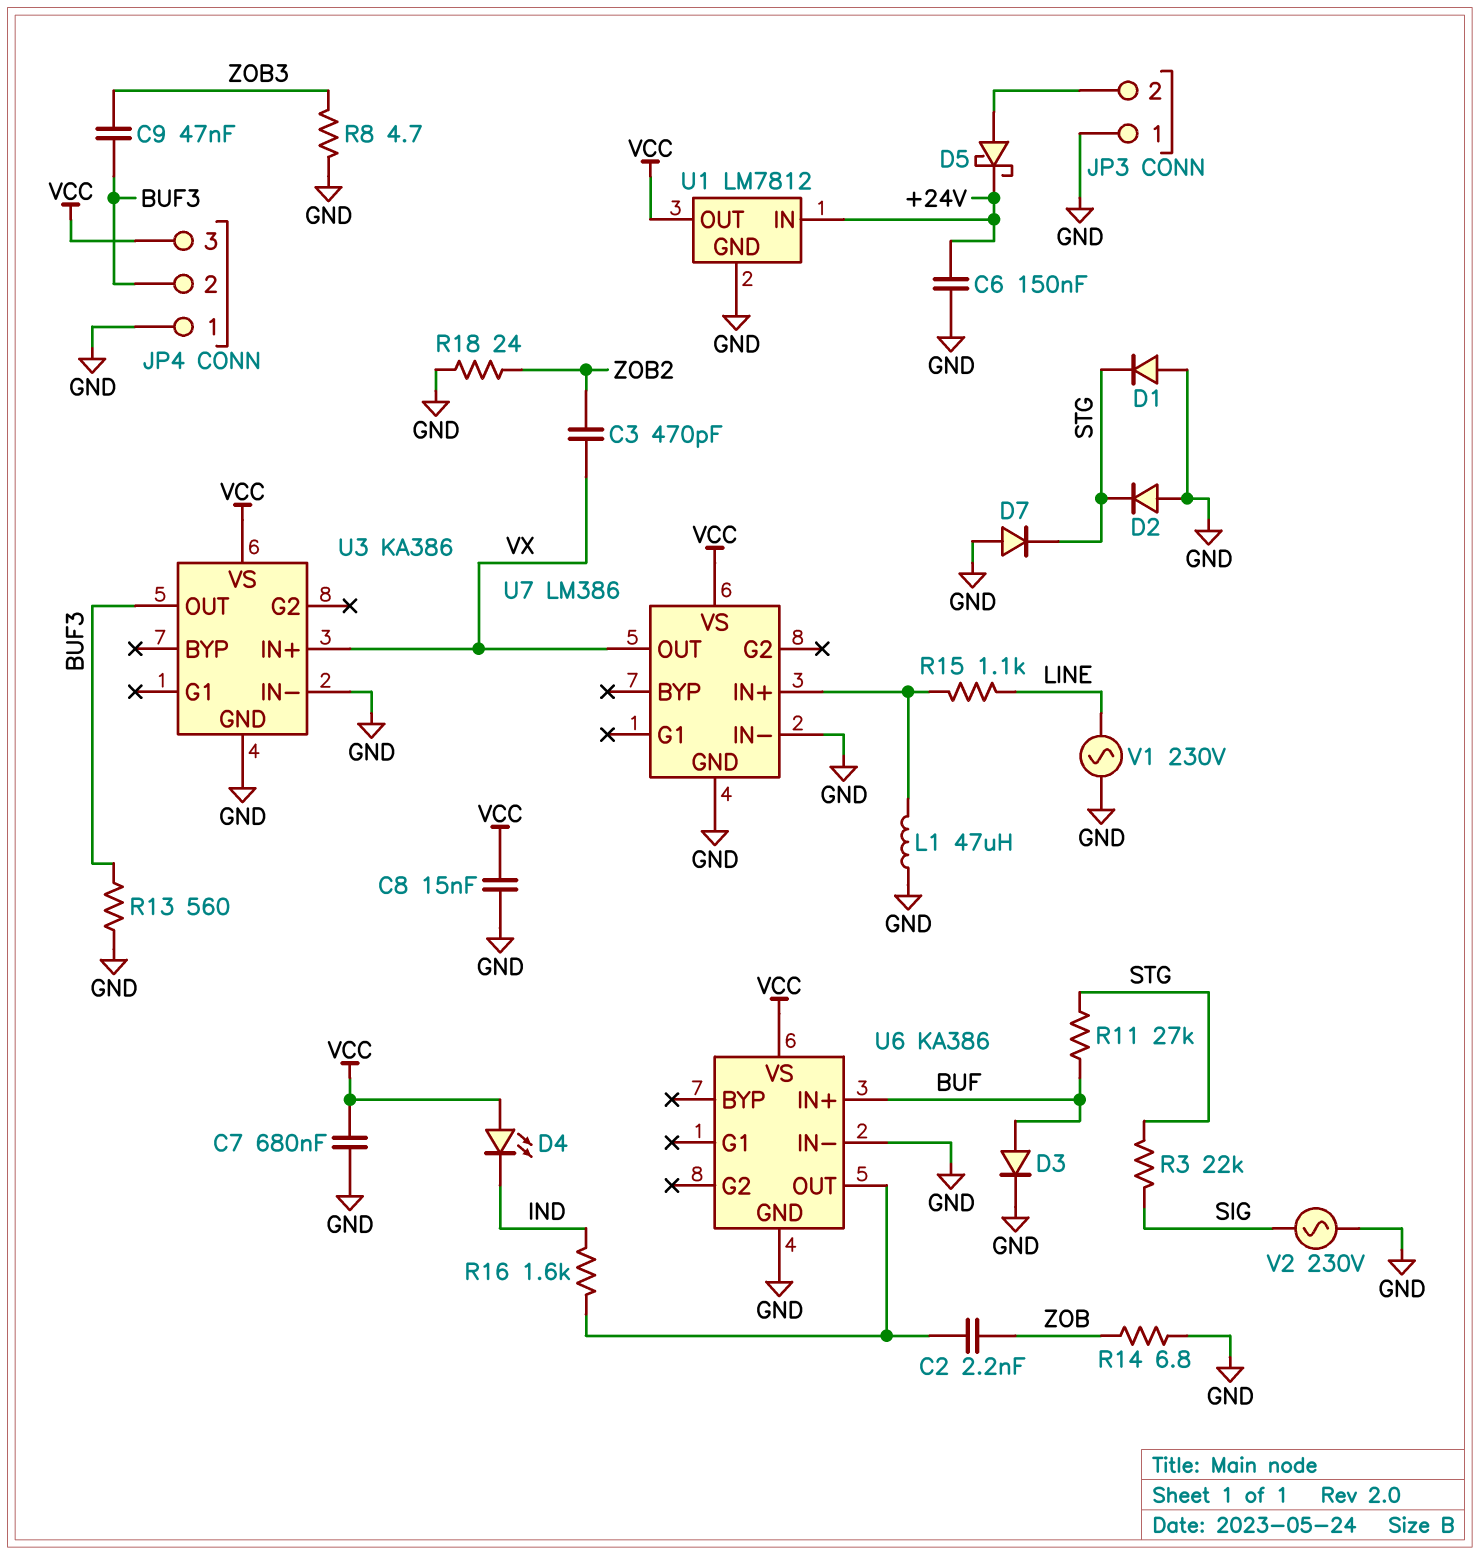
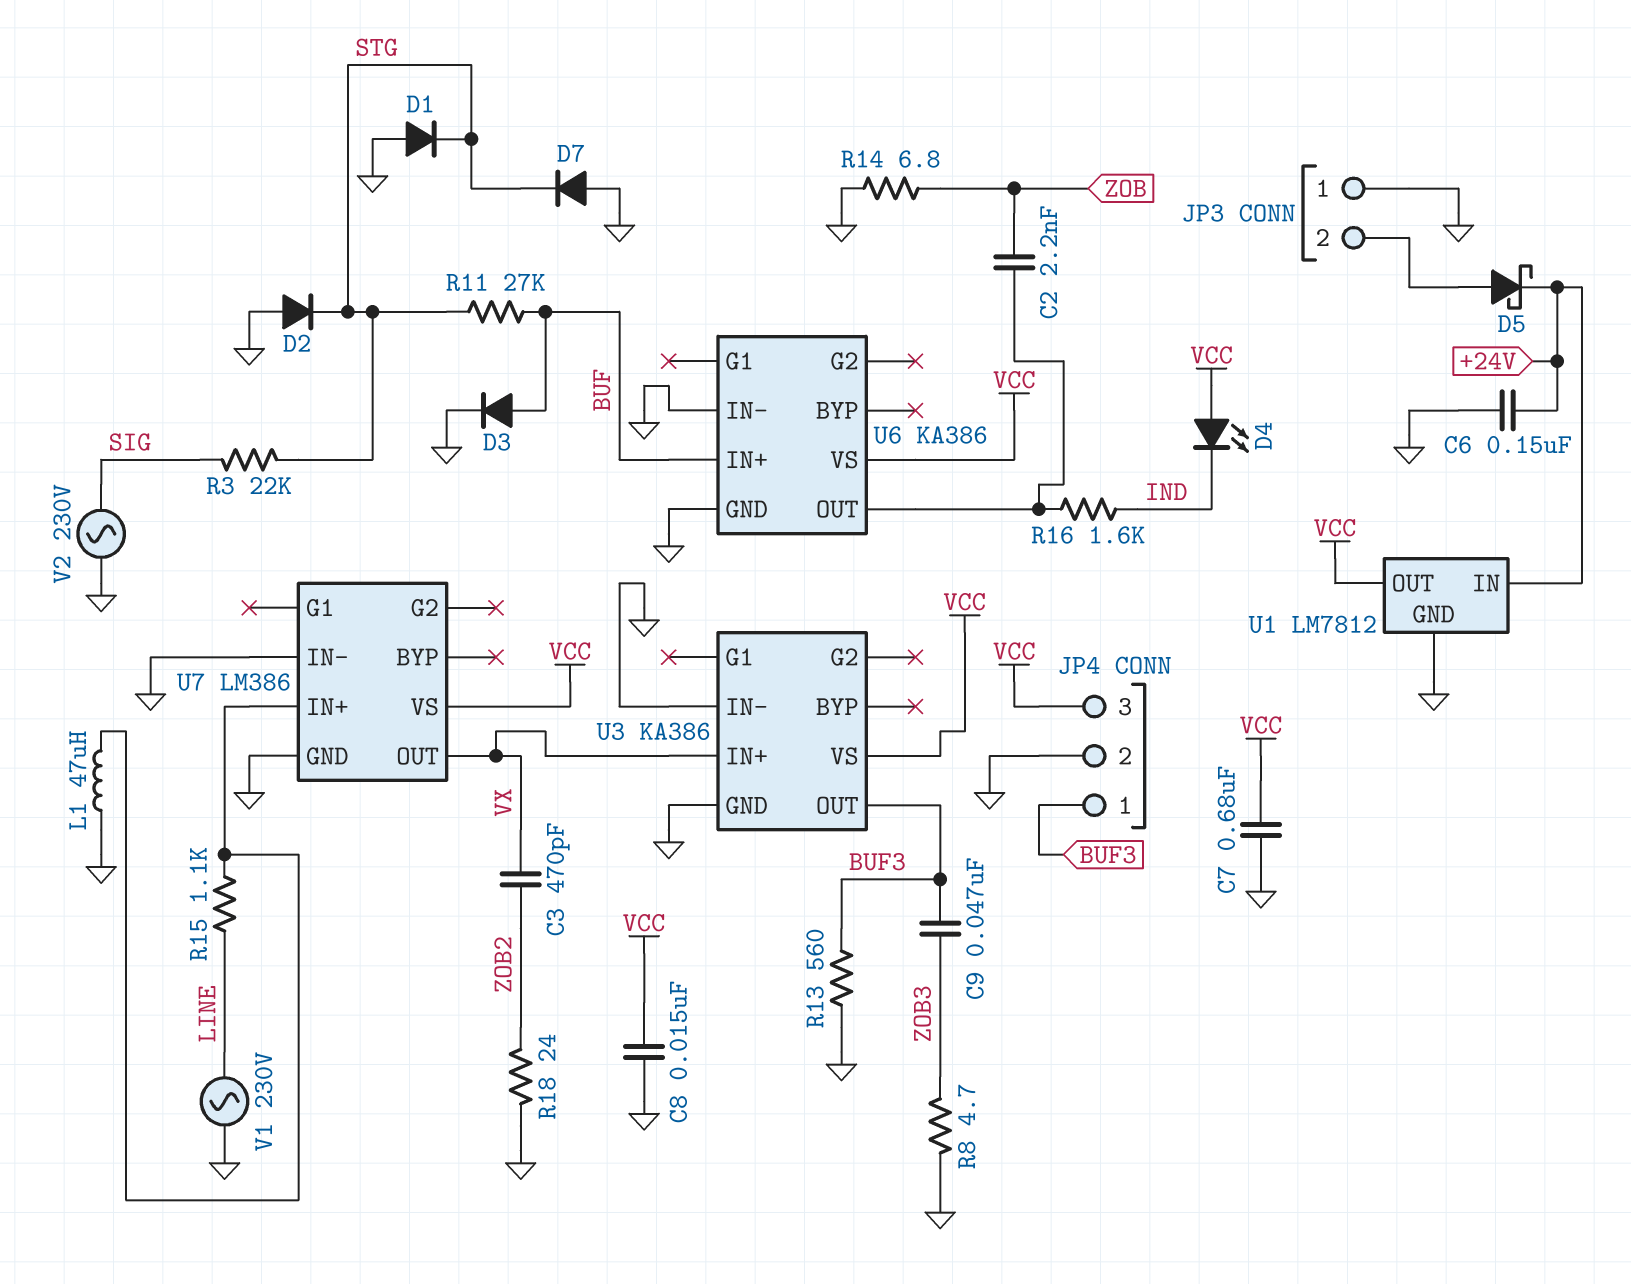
JP4 pin 1: GND -> BUF3
JP4 pin 2: BUF3 -> GND

